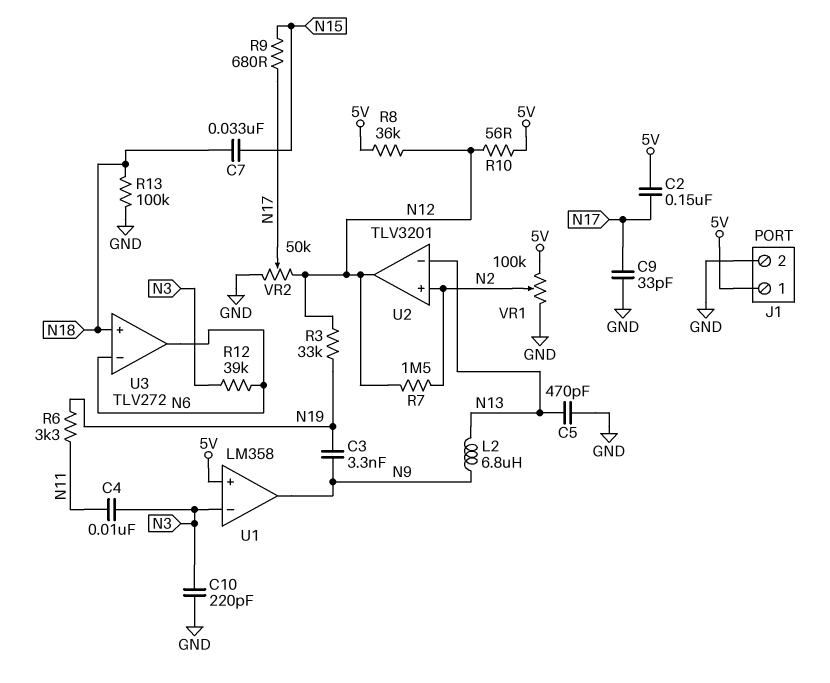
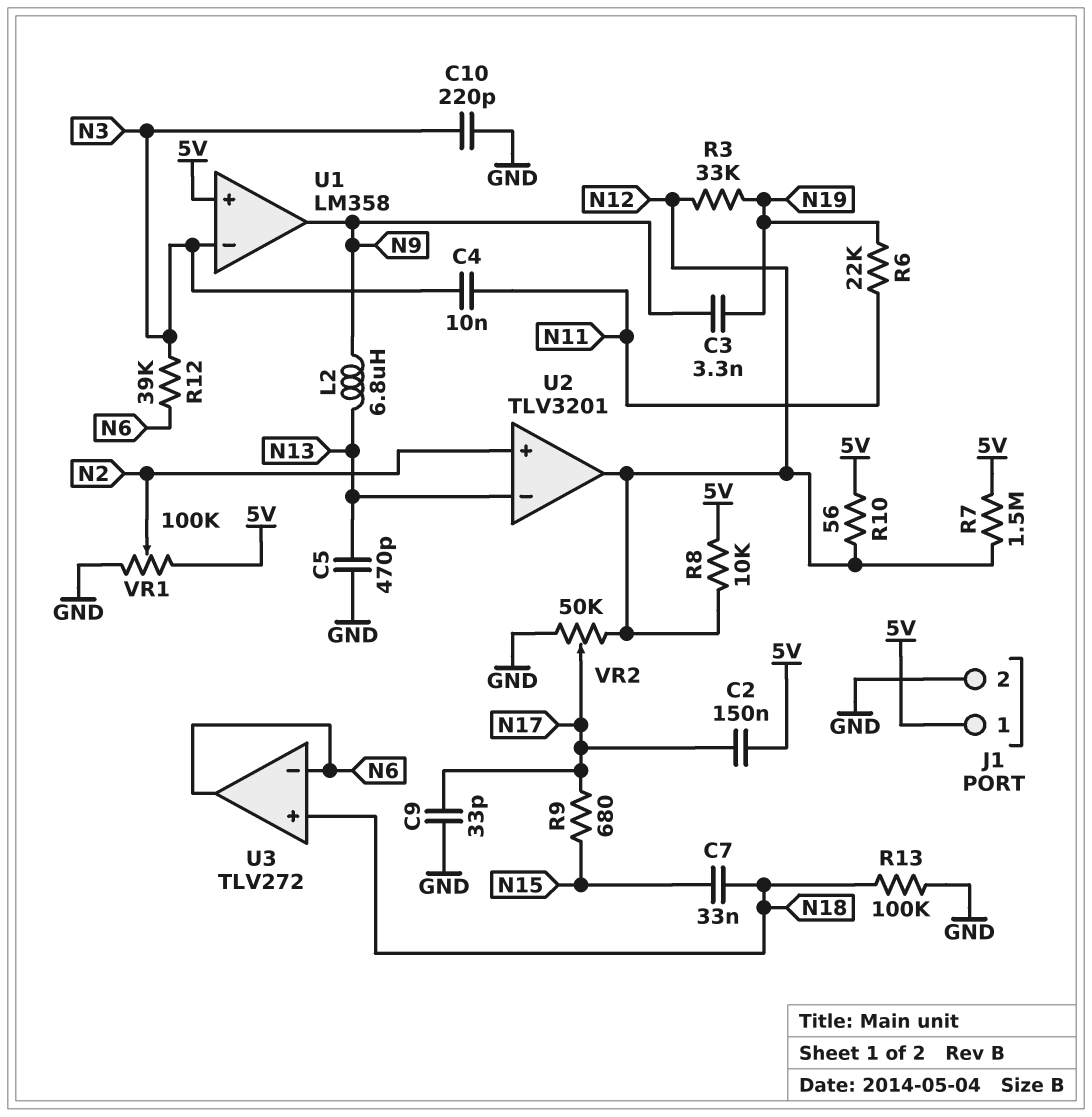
R6: 3.3k (N11, N19) -> 22k (N11, N19)
R7: 1.5M (N2, N12) -> 1.5M (5V, N12)
R8: 36k (5V, N12) -> 10k (5V, N12)

